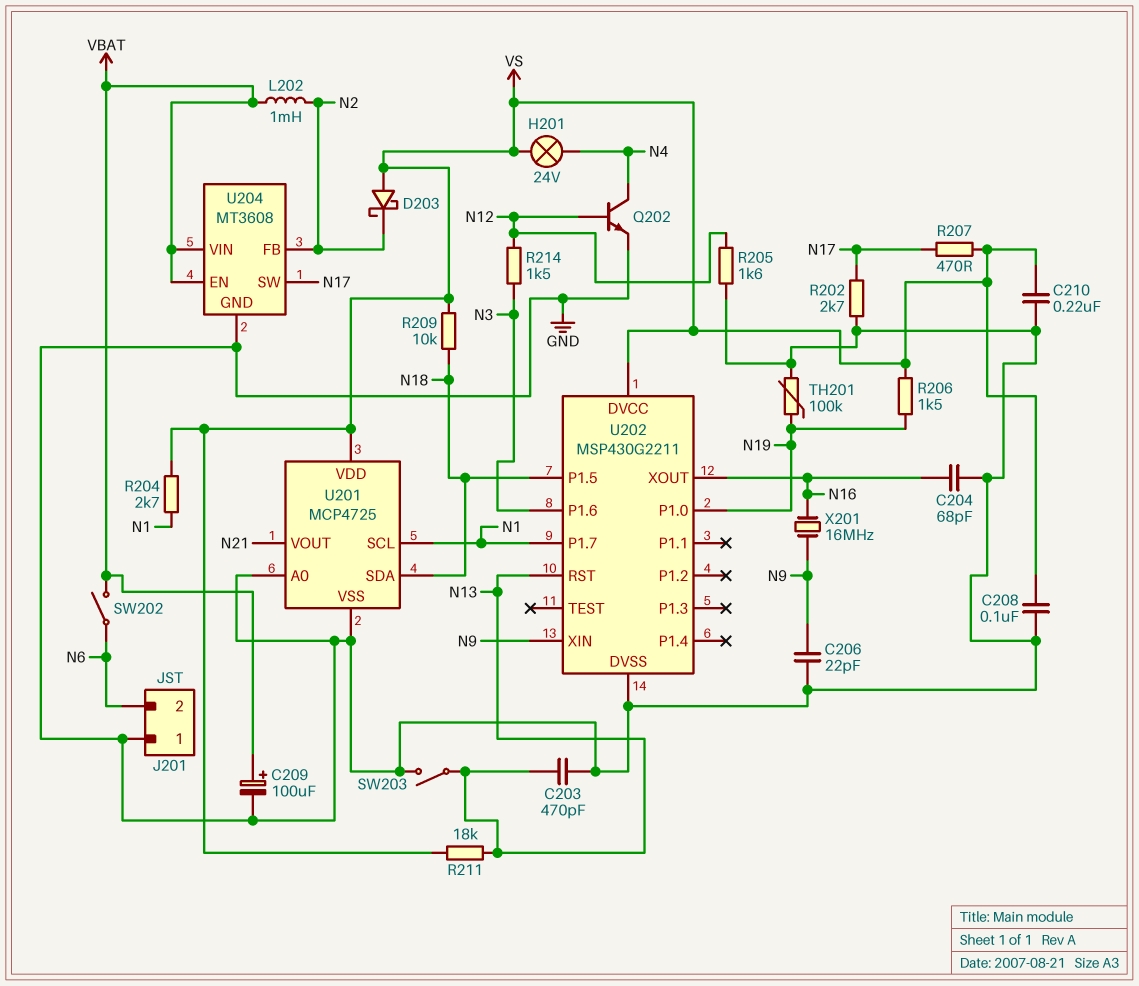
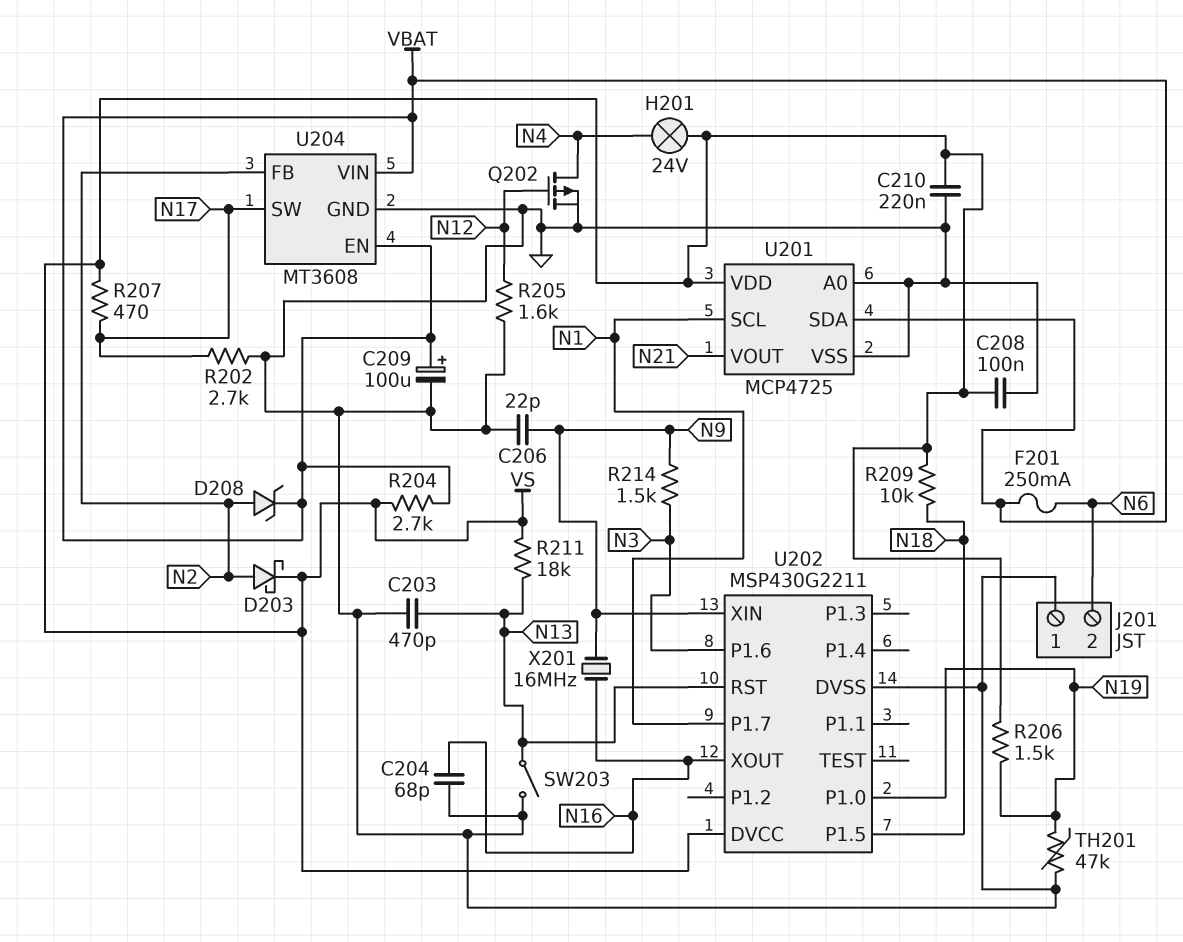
D203: schottky (A VS, K N2) -> schottky (A N2, K VS)
D208: none -> zener (A N2, K VBAT)
F201: none -> 250mA (N6, VBAT)
L202: 1mH (N2, VBAT) -> none
Q202: NPN (B N12, C N4, E GND) -> PMOS (G N12, D N4, S GND)
R204: 2.7k (N1, VS) -> 2.7k (VBAT, VS)
R214: 1.5k (N3, N12) -> 1.5k (N3, N9)
SW202: switch (N6, VBAT) -> none
TH201: 100k (GND, N19) -> 47k (GND, N19)
U201 pin SDA: N18 -> VBAT

